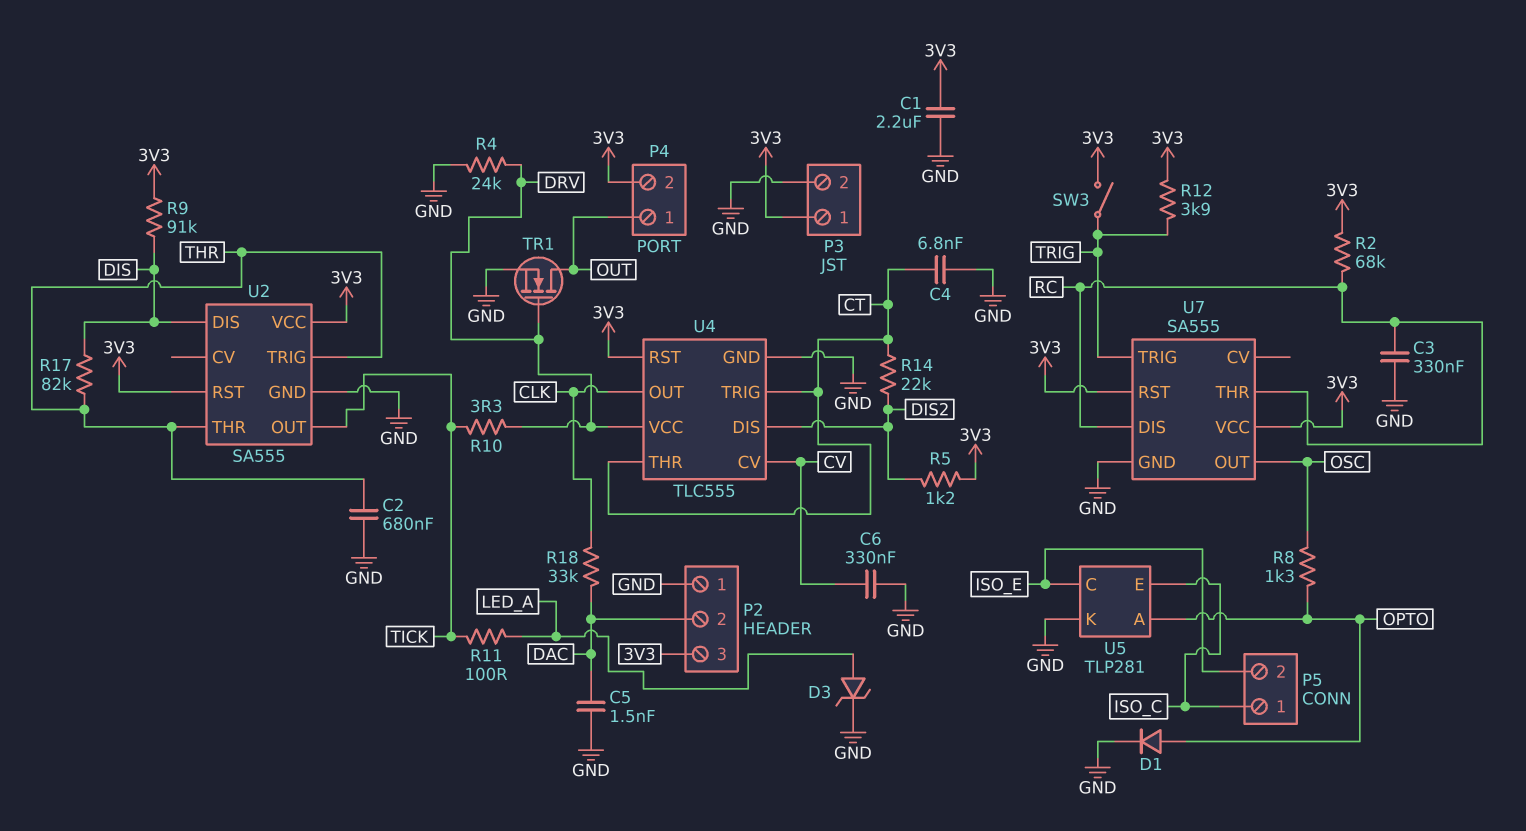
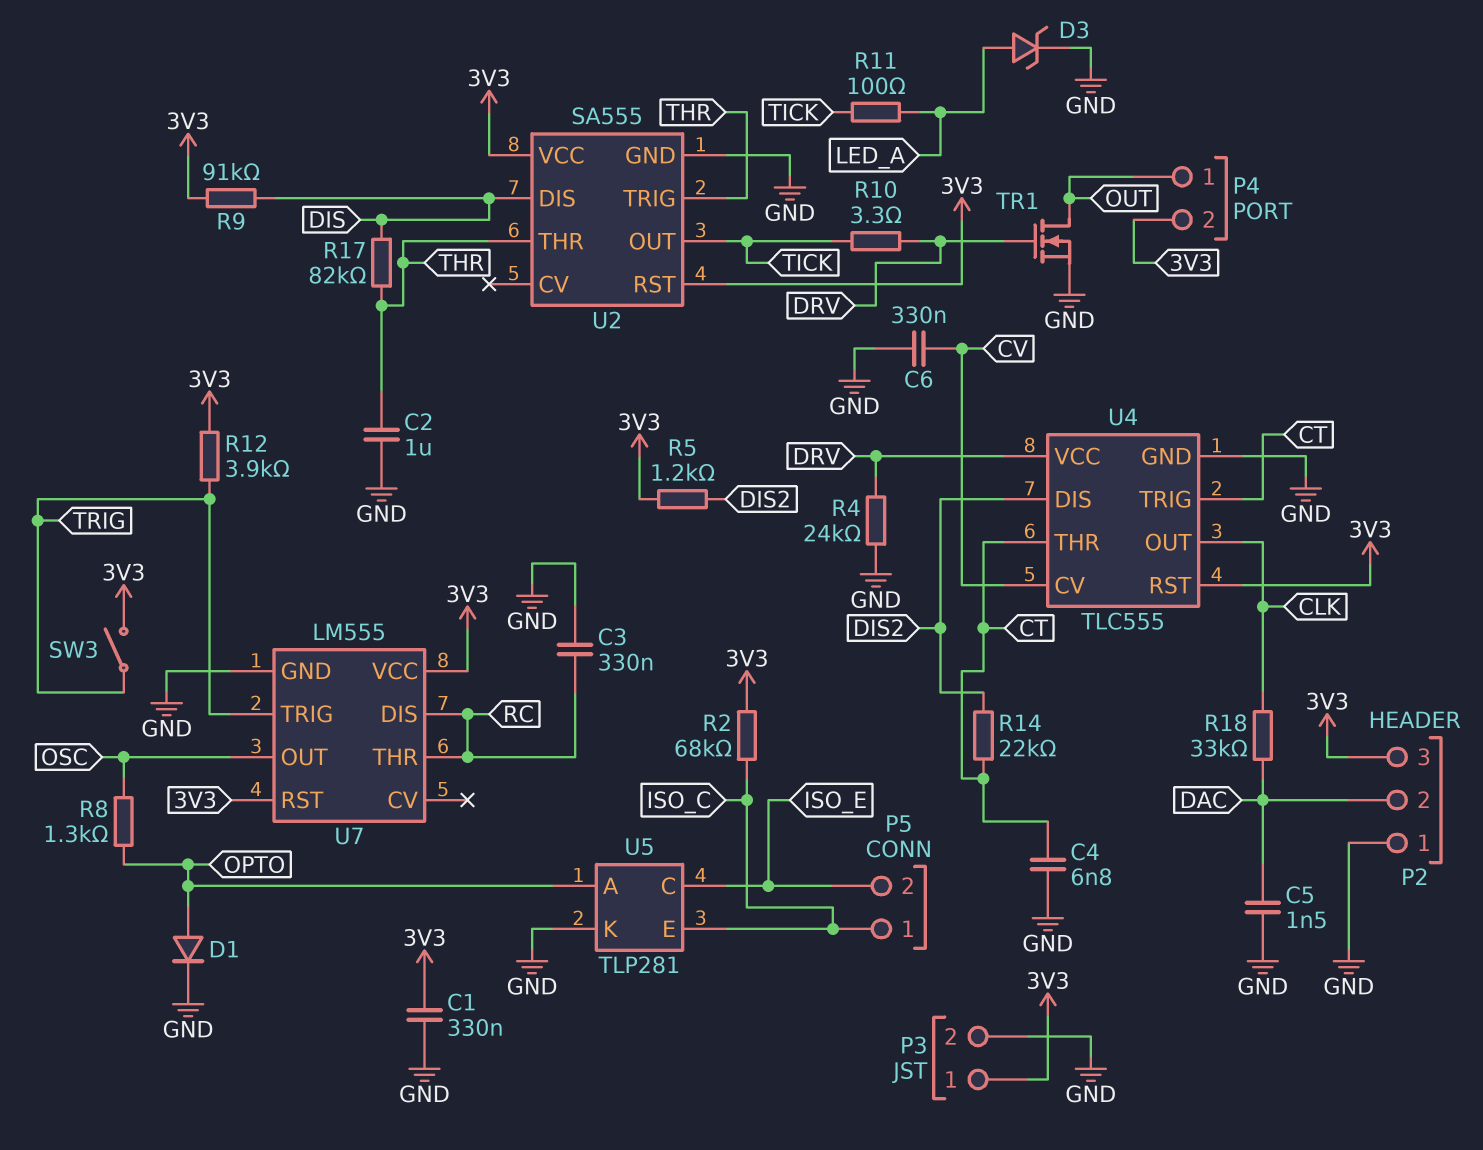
C1: 2.2uF (3V3, GND) -> 330nF (3V3, GND)
C2: 680nF (GND, THR) -> 1uF (GND, THR)
R2: 68k (3V3, RC) -> 68k (3V3, ISO_C)
U7: SA555 -> LM555

